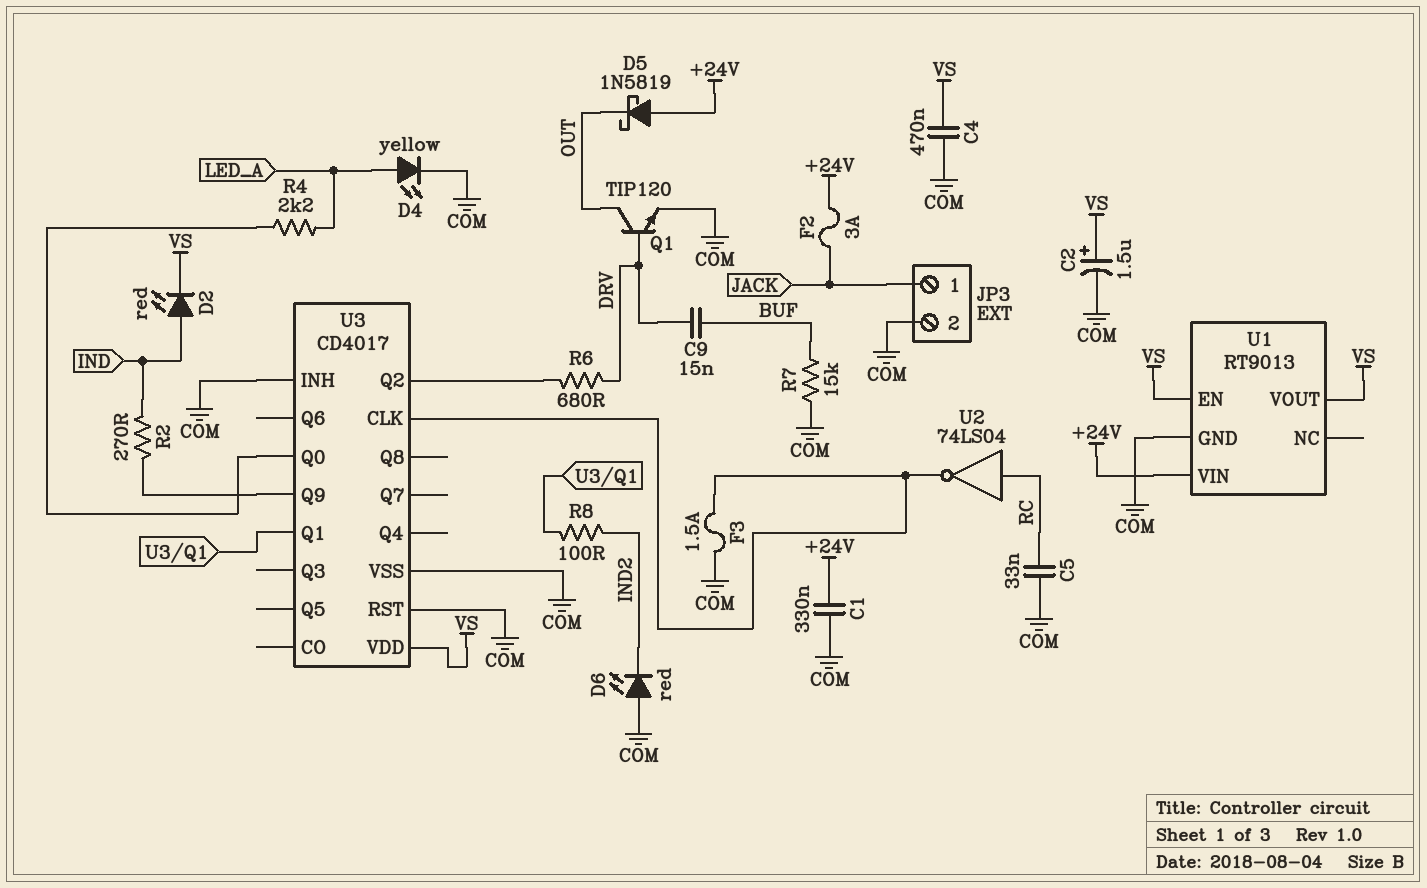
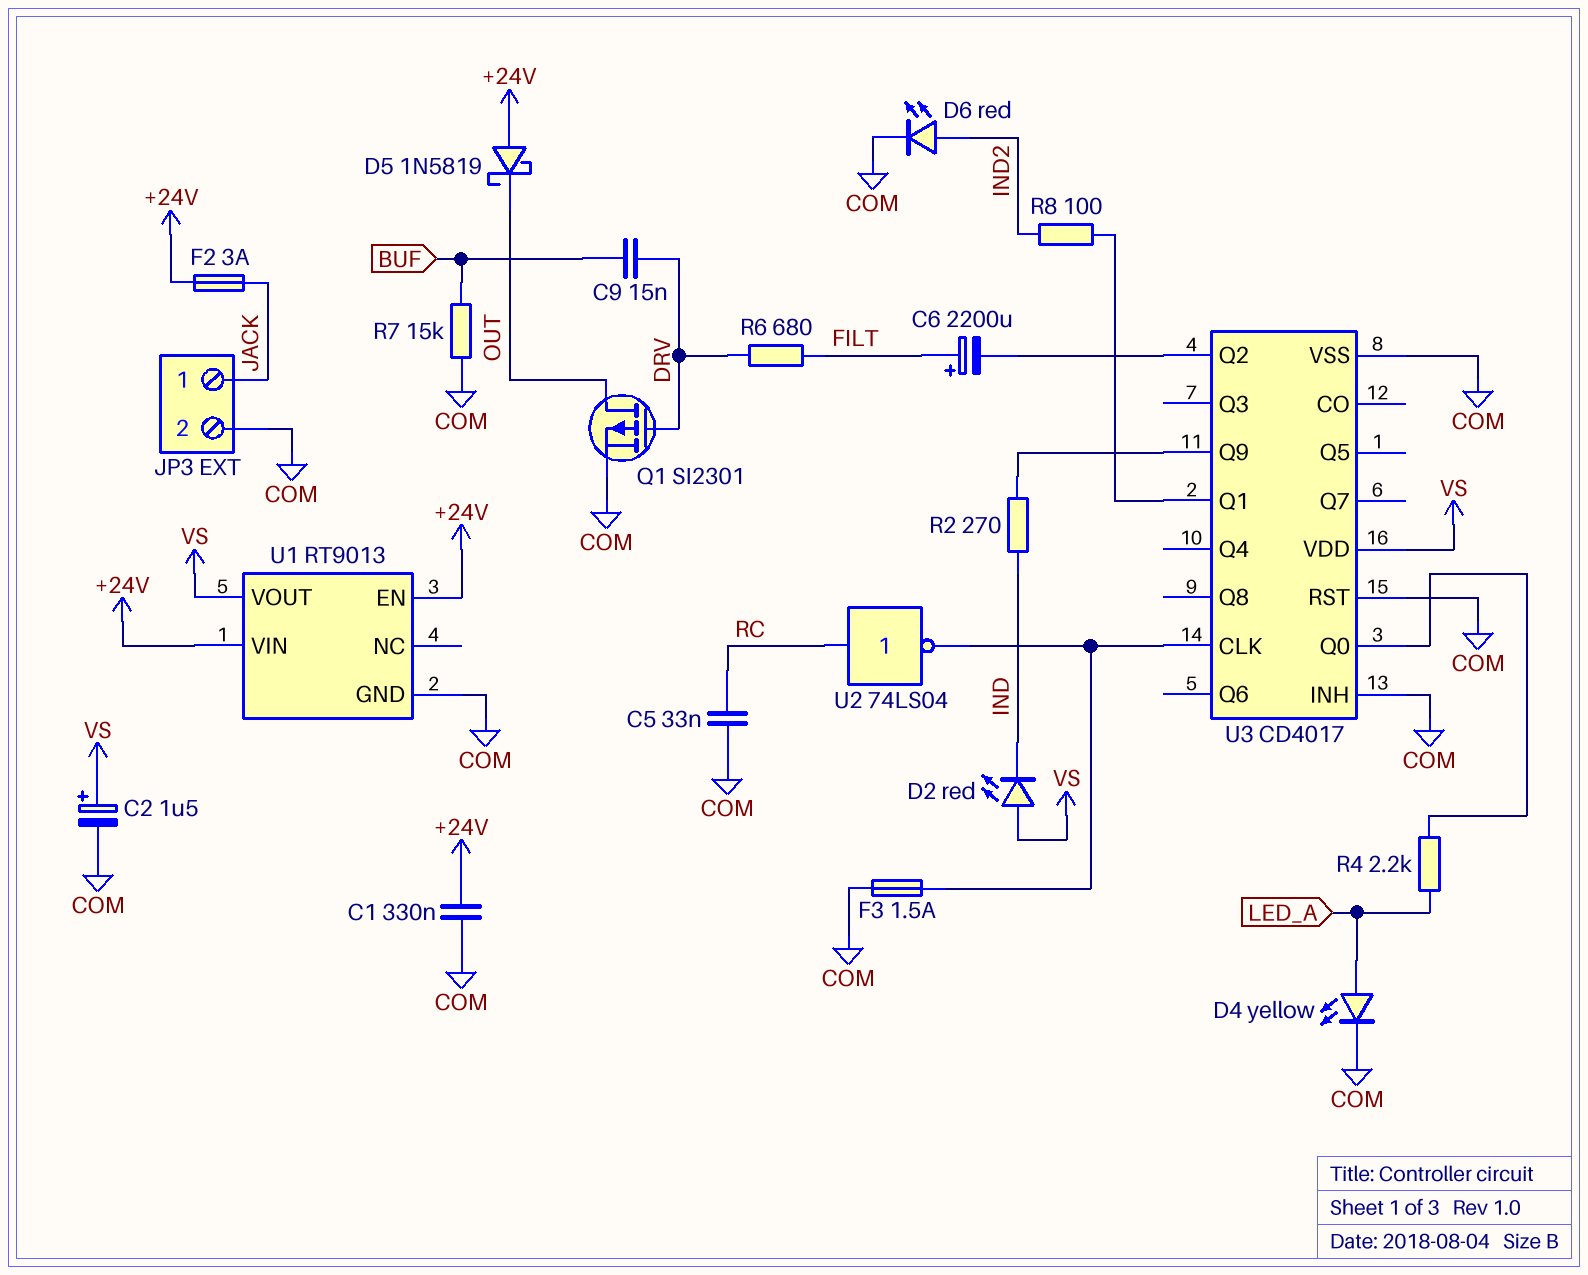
C4: 470nF (COM, VS) -> none
C6: none -> 2200uF (plus FILT, minus U3/Q2)
D2: LED red (A IND, K VS) -> LED red (A VS, K IND)
D6: LED red (A COM, K IND2) -> LED red (A IND2, K COM)
Q1: NPN TIP120 (B DRV, C OUT, E COM) -> PMOS SI2301 (G DRV, D OUT, S COM)
R6: 680 (DRV, U3/Q2) -> 680 (DRV, FILT)
U1 pin EN: VS -> +24V

